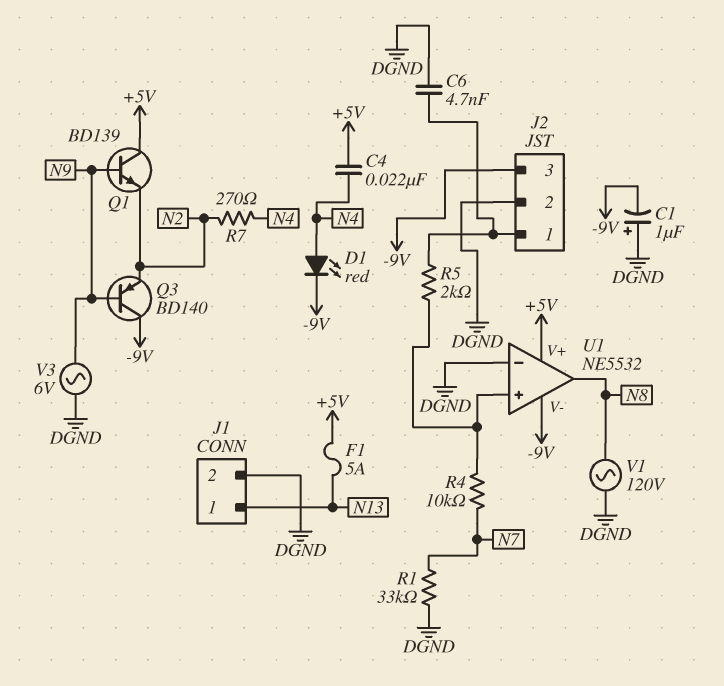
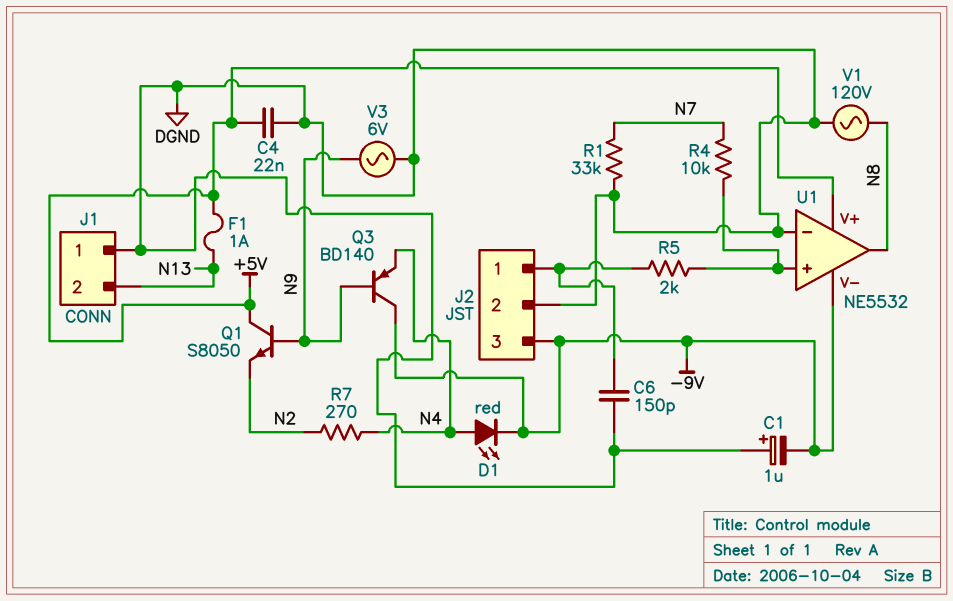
C4: 22nF (+5V, N4) -> 22nF (+5V, DGND)
C6: 4.7nF (DGND, J2/1) -> 150pF (DGND, J2/1)
F1: 5A (+5V, N13) -> 1A (+5V, N13)
J1 pin 1: N13 -> DGND
J1 pin 2: DGND -> N13
Q1: NPN BD139 (B N9, C +5V, E N2) -> NPN S8050 (B N9, C +5V, E N2)
Q3: PNP BD140 (B N9, C -9V, E N2) -> PNP BD140 (B N9, C -9V, E N4)

